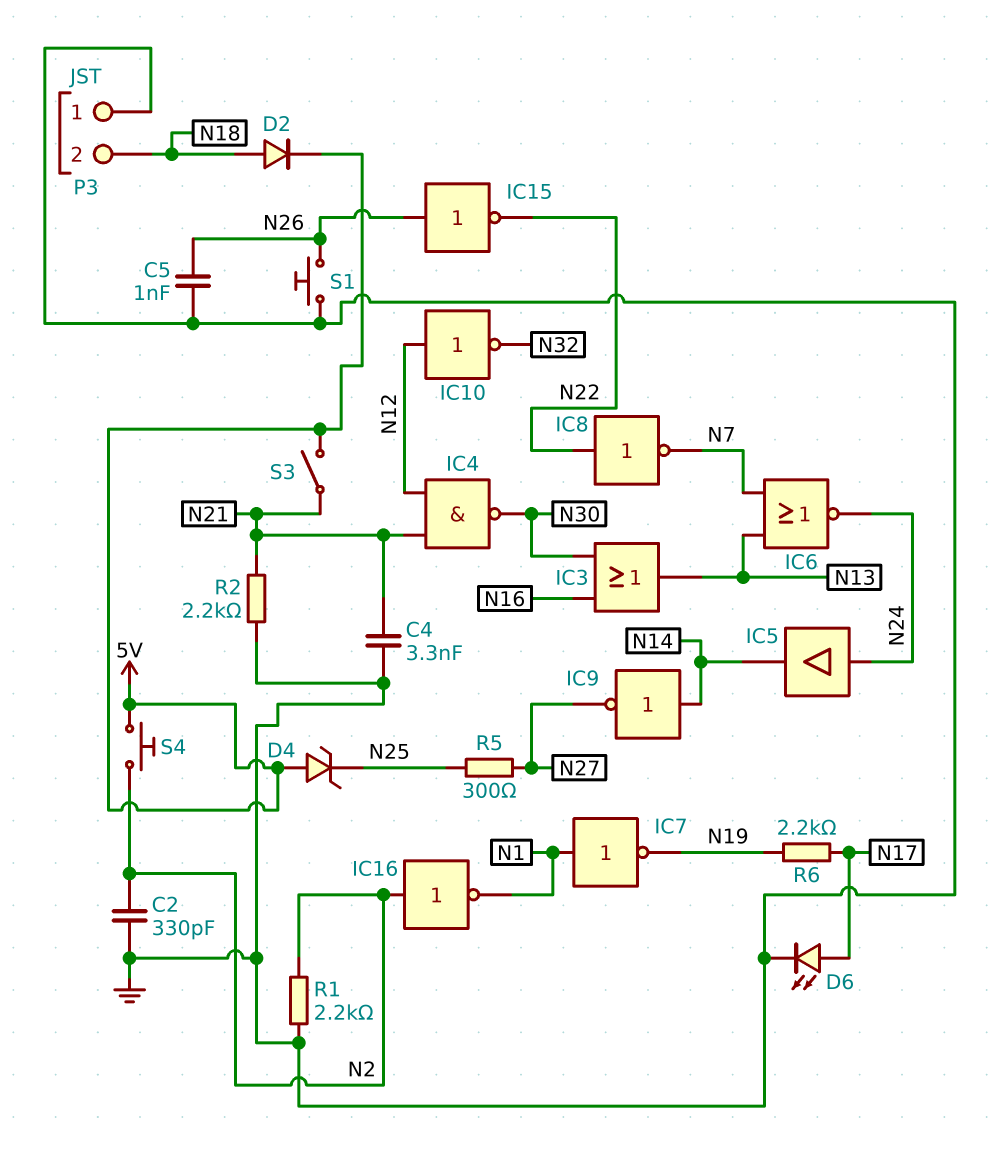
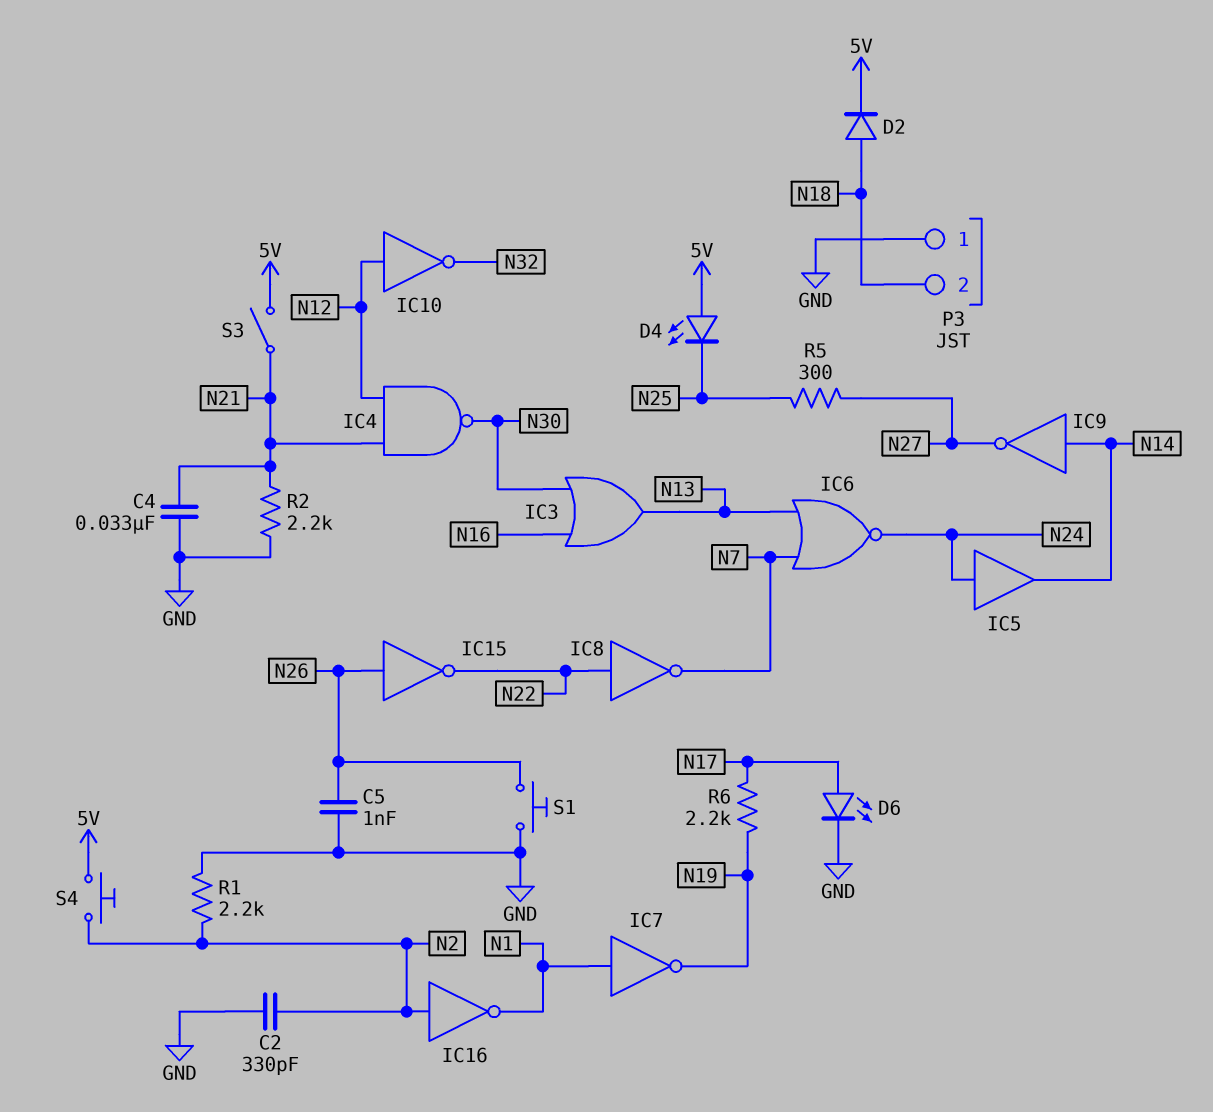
C4: 3.3nF (GND, N21) -> 33nF (GND, N21)
D4: zener (A 5V, K N25) -> LED (A 5V, K N25)

